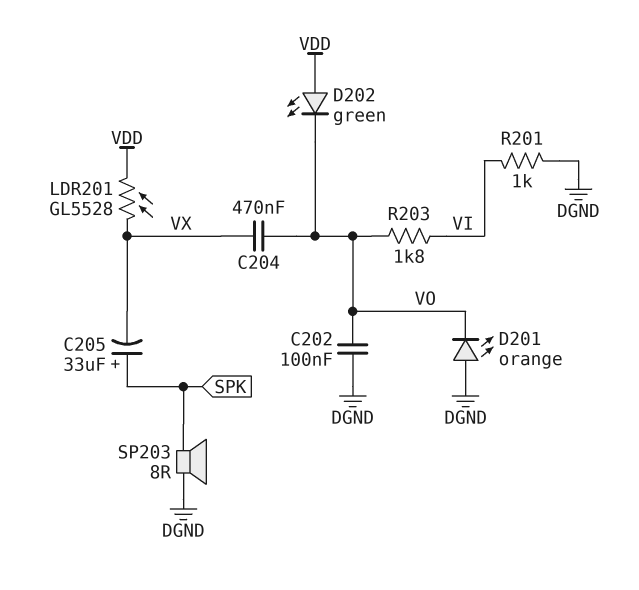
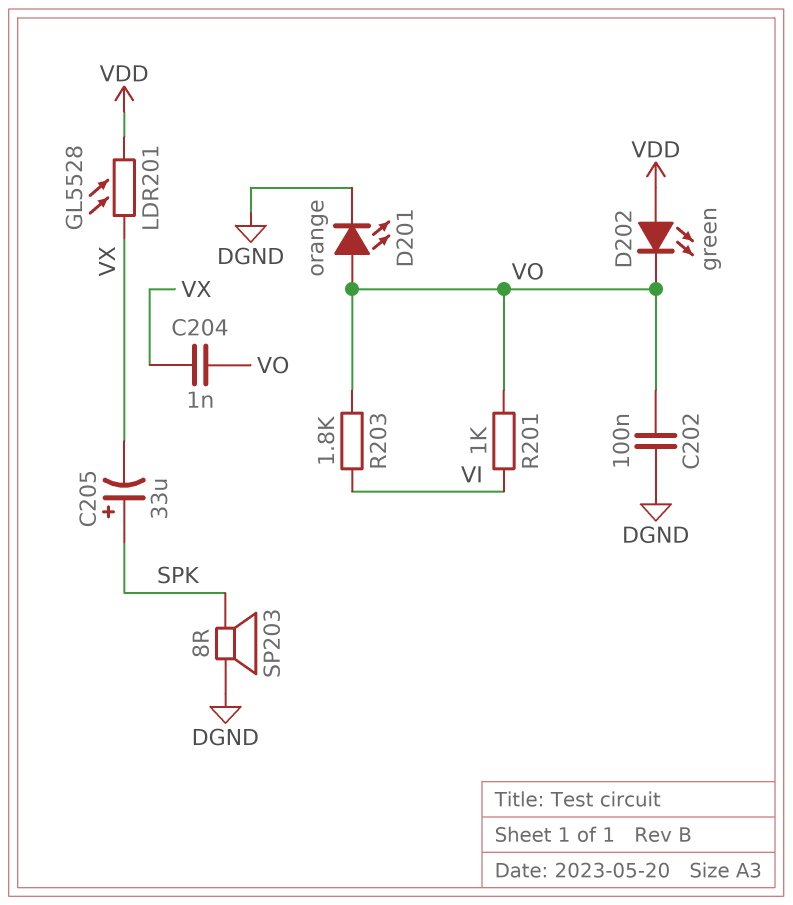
C204: 470nF (VO, VX) -> 1nF (VO, VX)
D201: LED orange (A DGND, K VO) -> LED orange (A VO, K DGND)
R201: 1k (DGND, VI) -> 1k (VI, VO)

